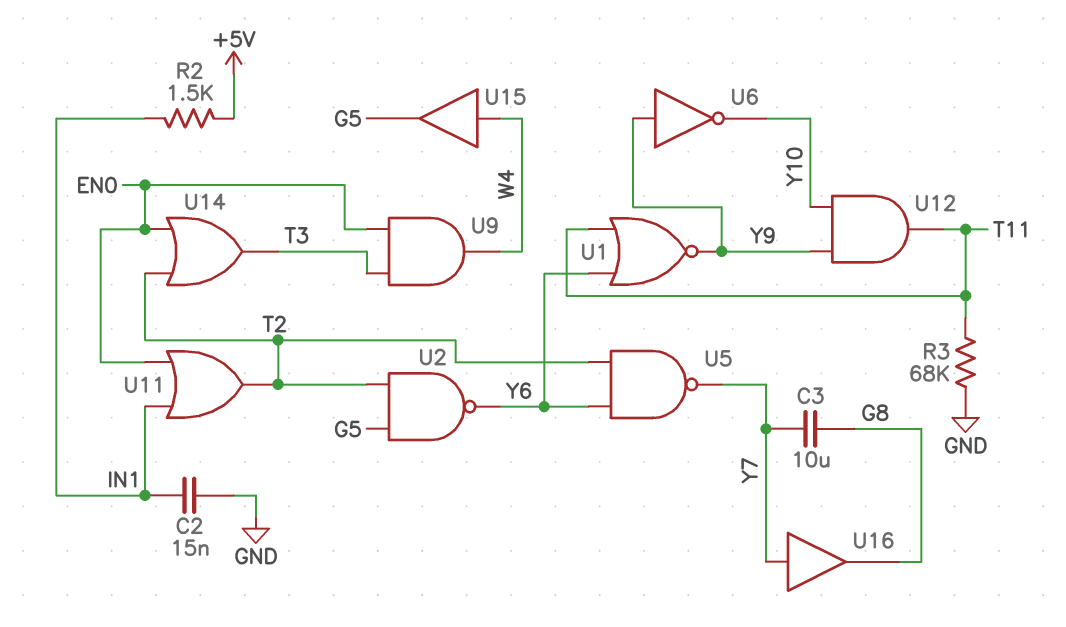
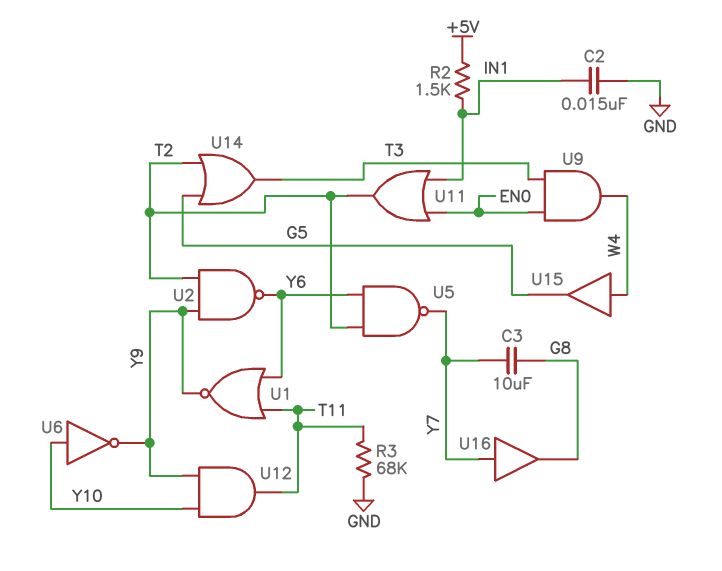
U2: NAND (in G5, in T2, out Y6) -> NAND (in T2, in Y9, out Y6)
U6: NOT (in Y9, out Y10) -> NOT (in Y10, out Y9)
U14: OR (in EN0, in T2, out T3) -> OR (in G5, in T2, out T3)

